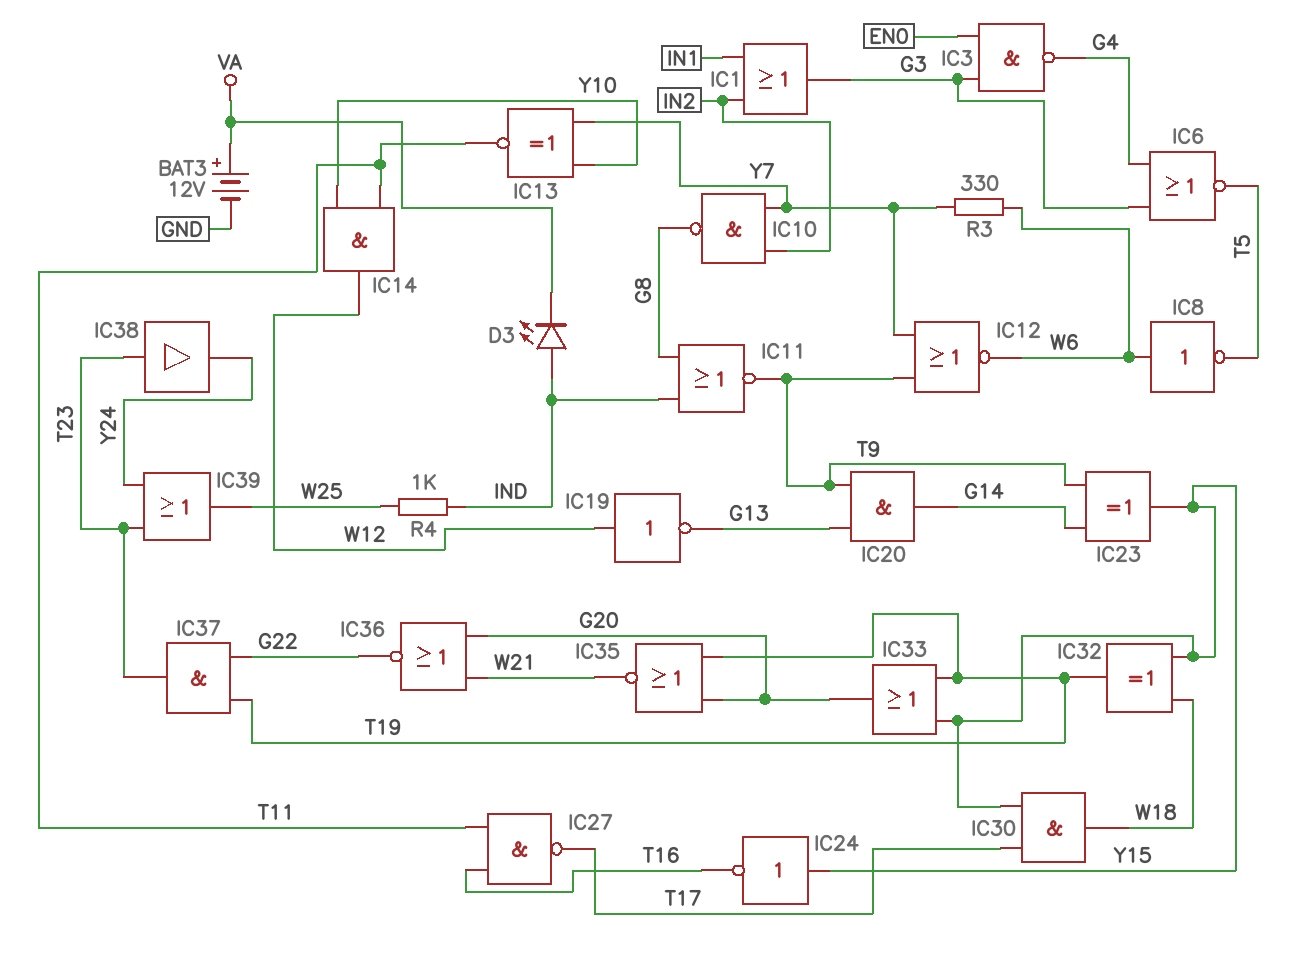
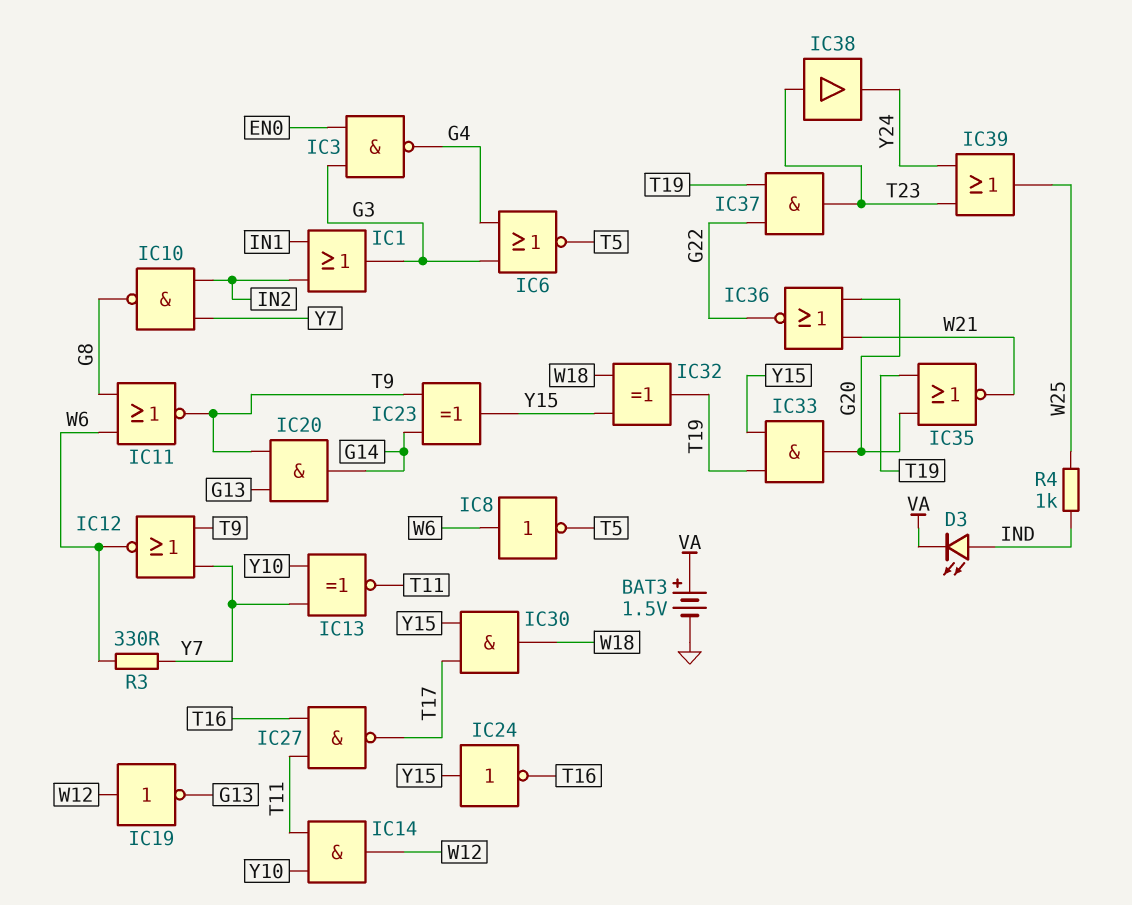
BAT3: 12V (plus VA, minus GND) -> 1.5V (plus VA, minus GND)
IC11: NOR (in G8, in IND, out T9) -> NOR (in G8, in W6, out T9)
IC33: OR (in T19, in Y15, out G20) -> AND (in T19, in Y15, out G20)

